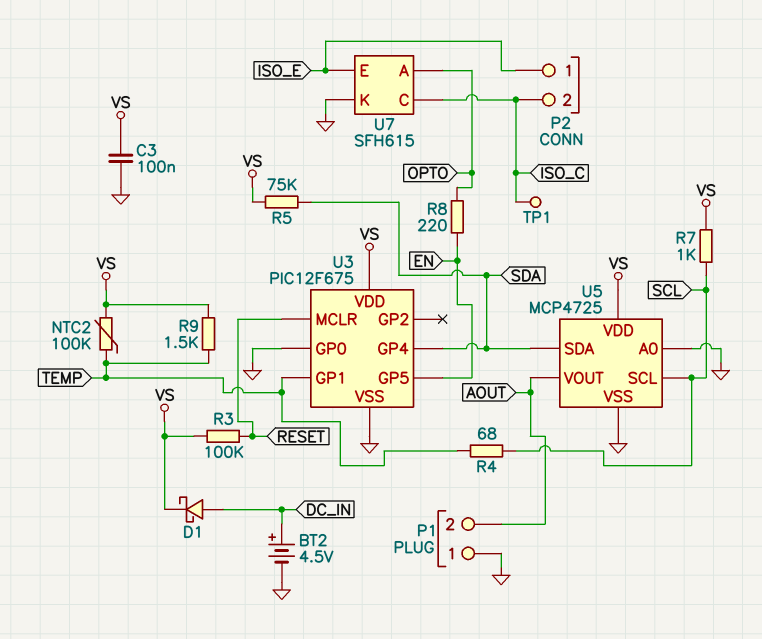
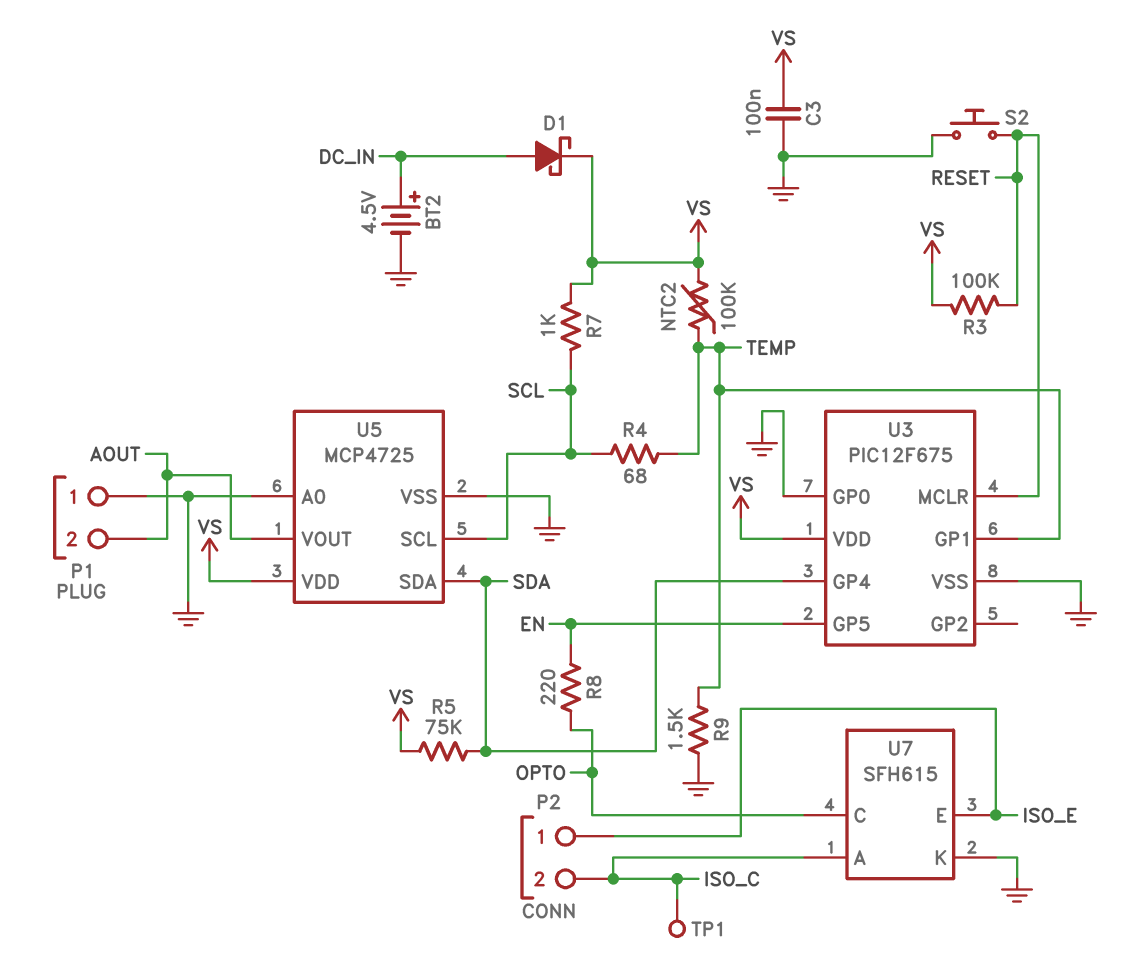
R9: 1.5k (TEMP, VS) -> 1.5k (GND, TEMP)
S2: none -> button (GND, RESET)
U7 pin A: OPTO -> ISO_C
U7 pin C: ISO_C -> OPTO

